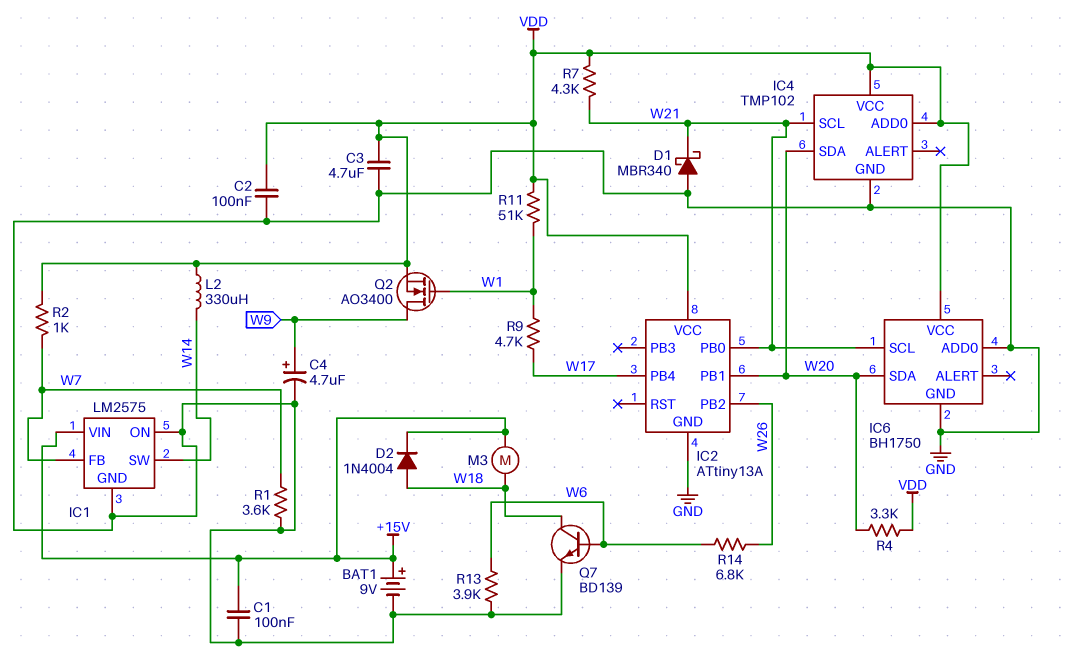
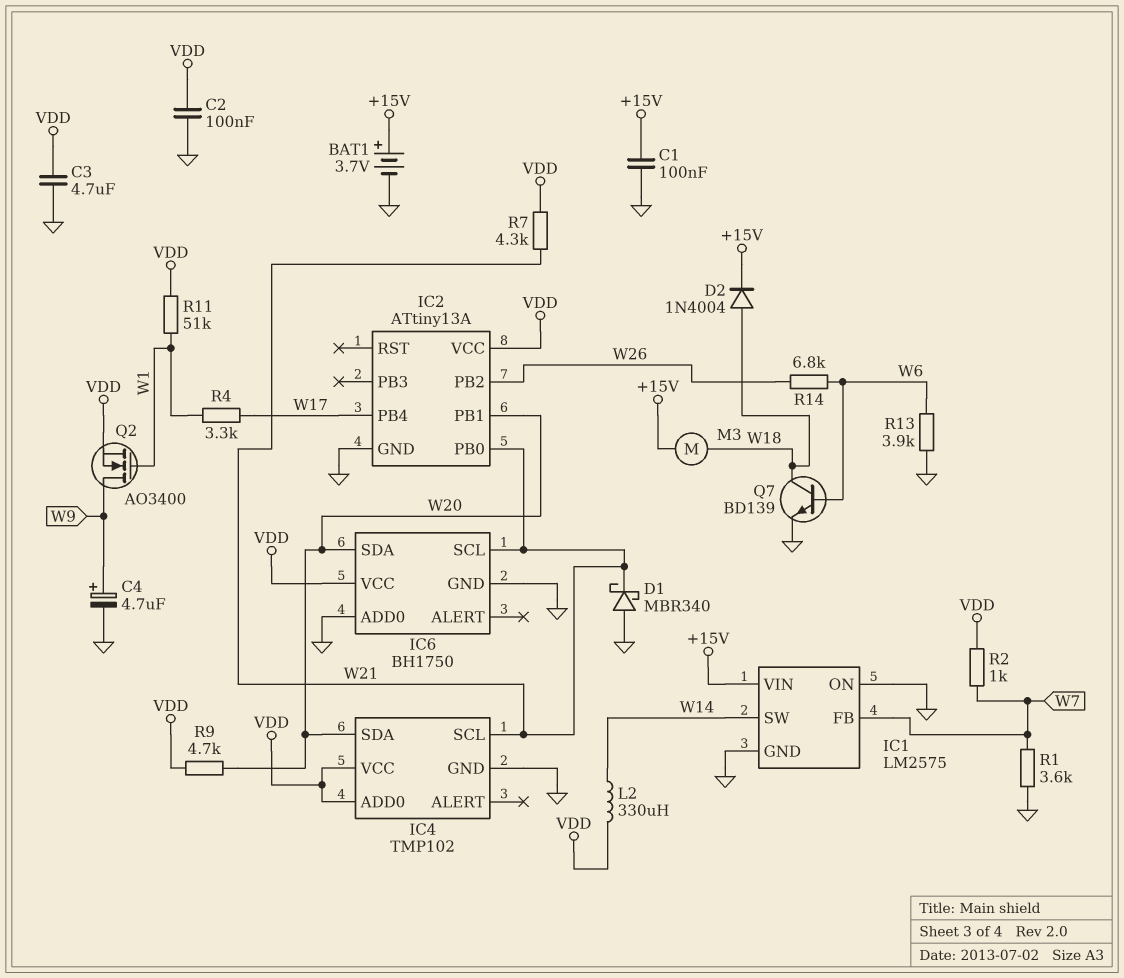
BAT1: 9V (plus +15V, minus GND) -> 3.7V (plus +15V, minus GND)
R4: 3.3k (VDD, W20) -> 3.3k (W1, W17)
R9: 4.7k (W1, W17) -> 4.7k (VDD, W20)

